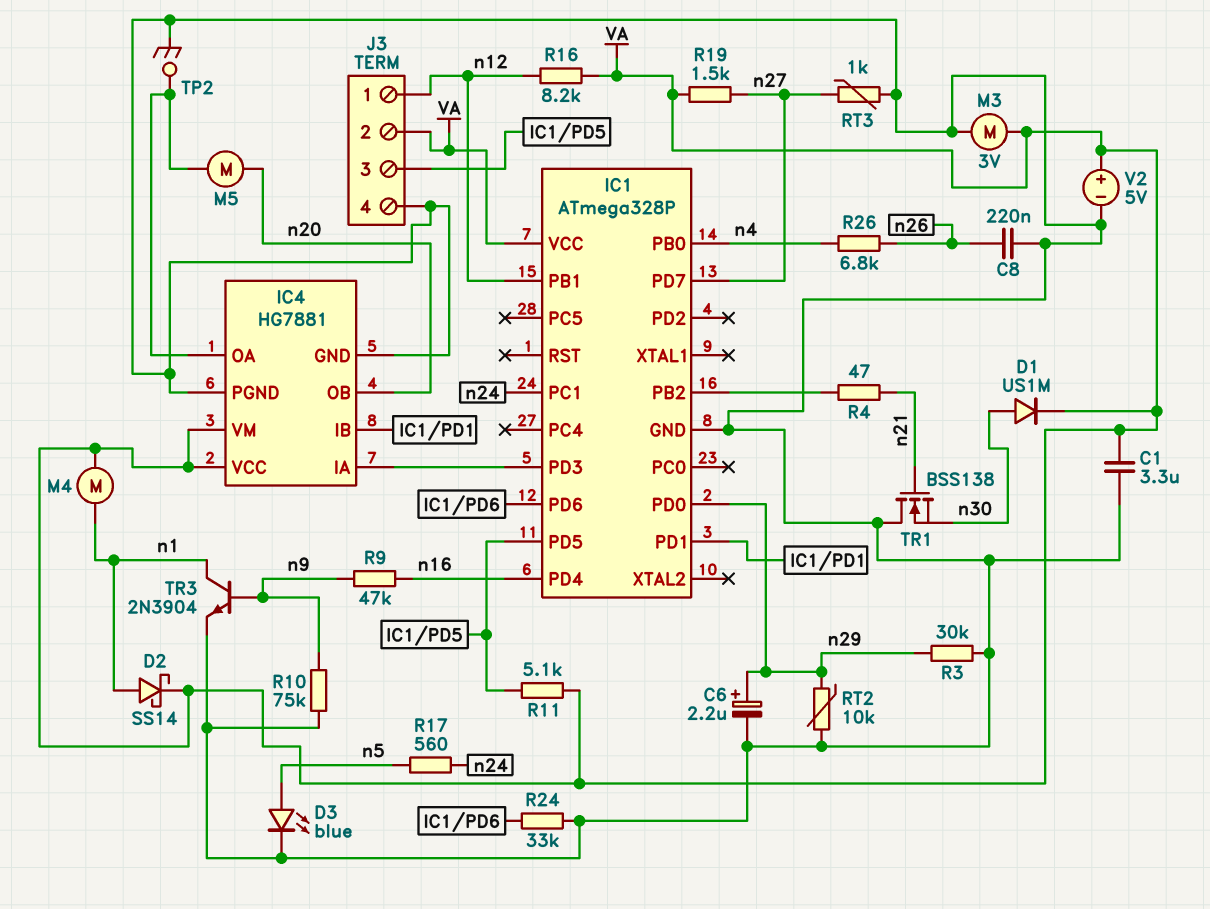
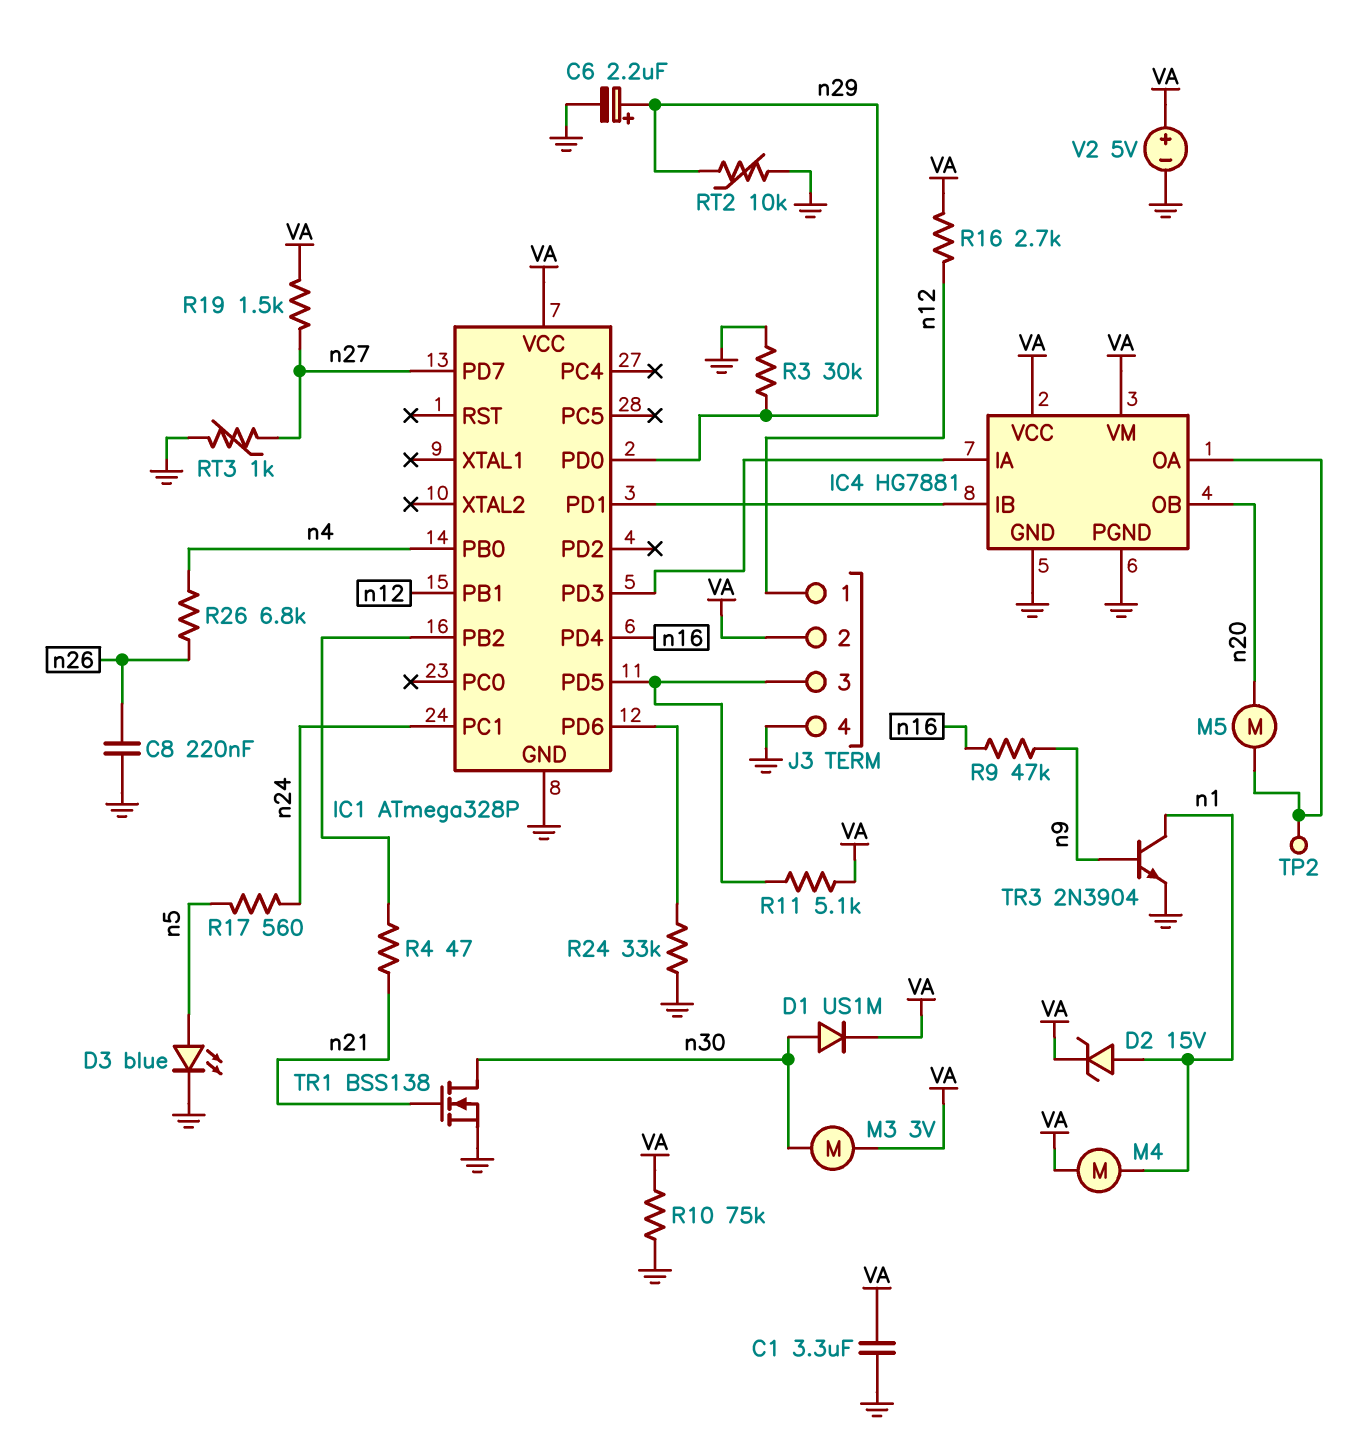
D2: schottky SS14 (A n1, K VA) -> zener 15V (A n1, K VA)
M3: motor 3V (GND, VA) -> motor 3V (VA, n30)
R10: 75k (GND, n9) -> 75k (GND, VA)
R16: 8.2k (VA, n12) -> 2.7k (VA, n12)
TR1: NMOS BSS138 (G n21, D GND, S n30) -> NMOS BSS138 (G n21, D n30, S GND)

